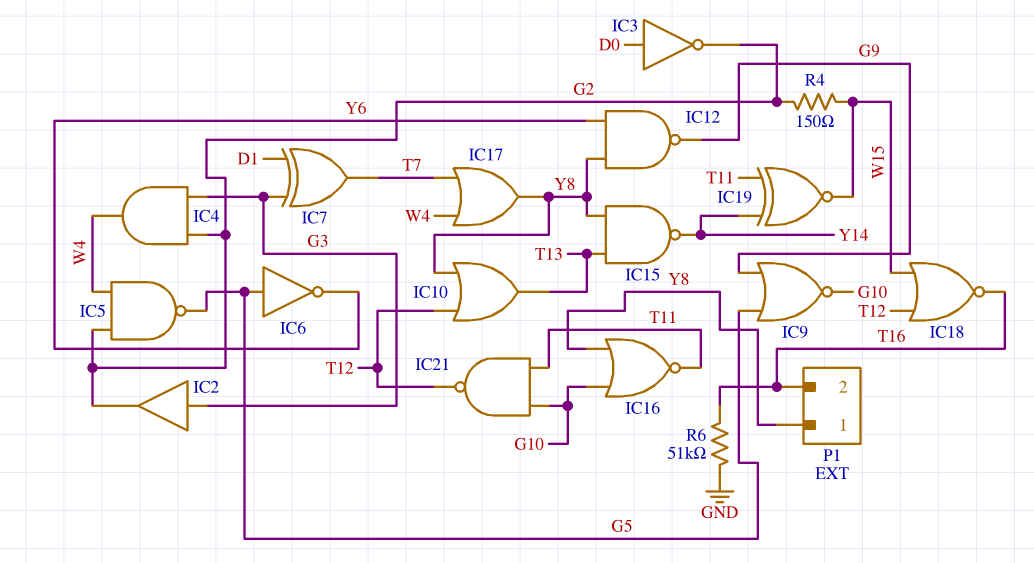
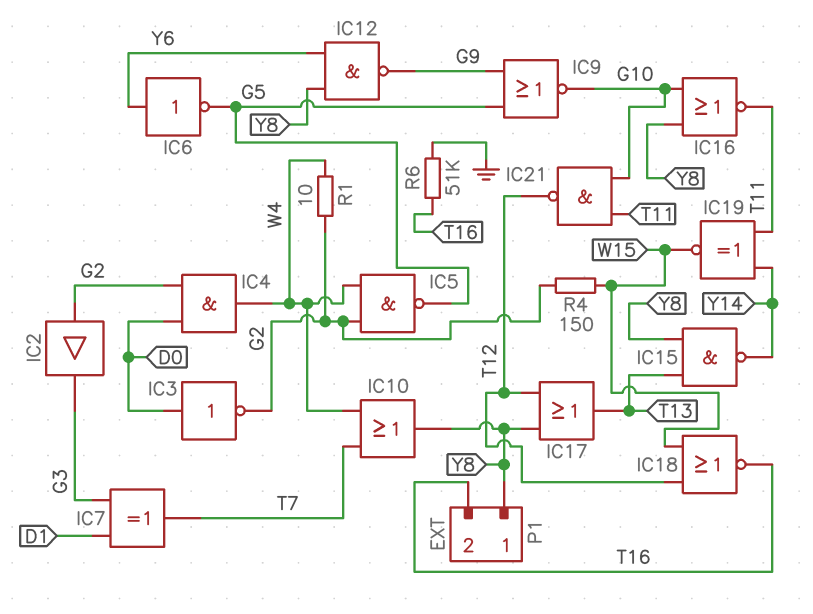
IC2: buffer (in G3, out G2) -> buffer (in G2, out G3)
IC4: AND (in G2, in G3, out W4) -> AND (in D0, in G2, out W4)
IC6: NOT (in G5, out Y6) -> NOT (in Y6, out G5)
IC10: OR (in T12, in Y8, out T13) -> OR (in T7, in W4, out Y8)
IC17: OR (in T7, in W4, out Y8) -> OR (in T12, in Y8, out T13)
R1: none -> 10 (G2, W4)

